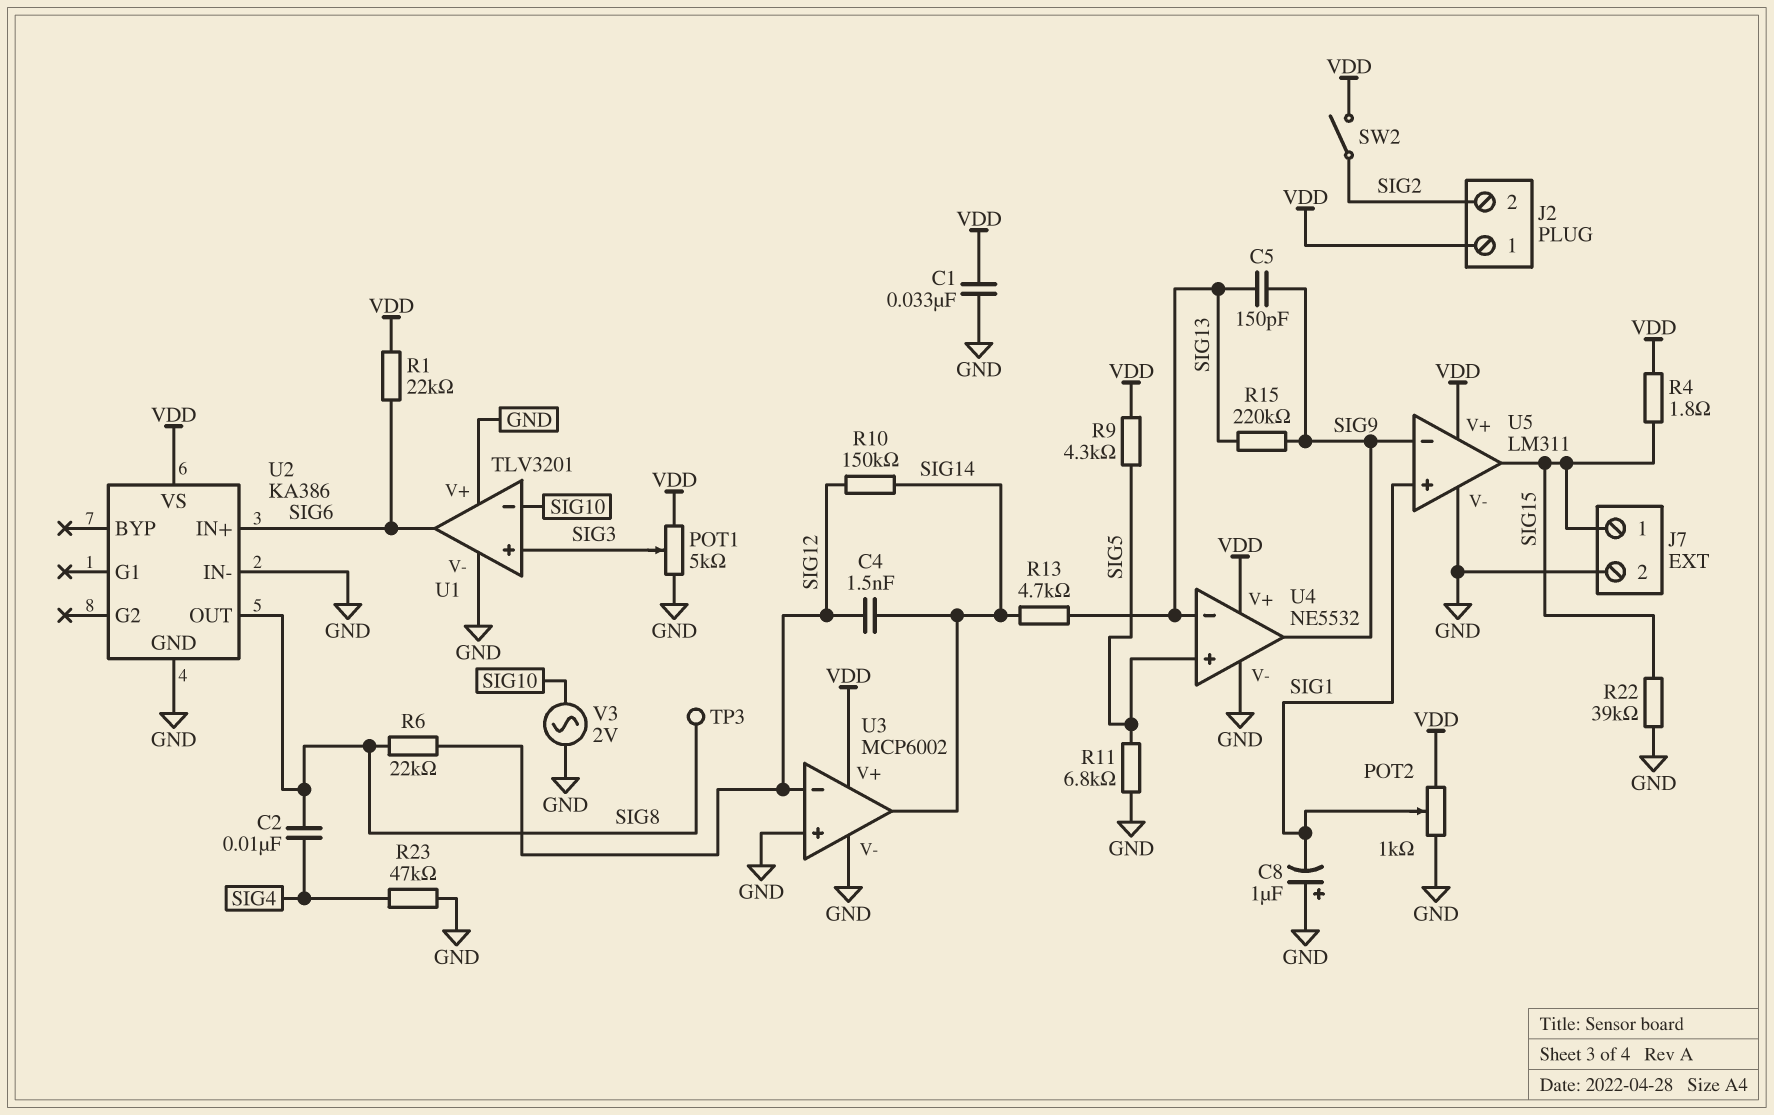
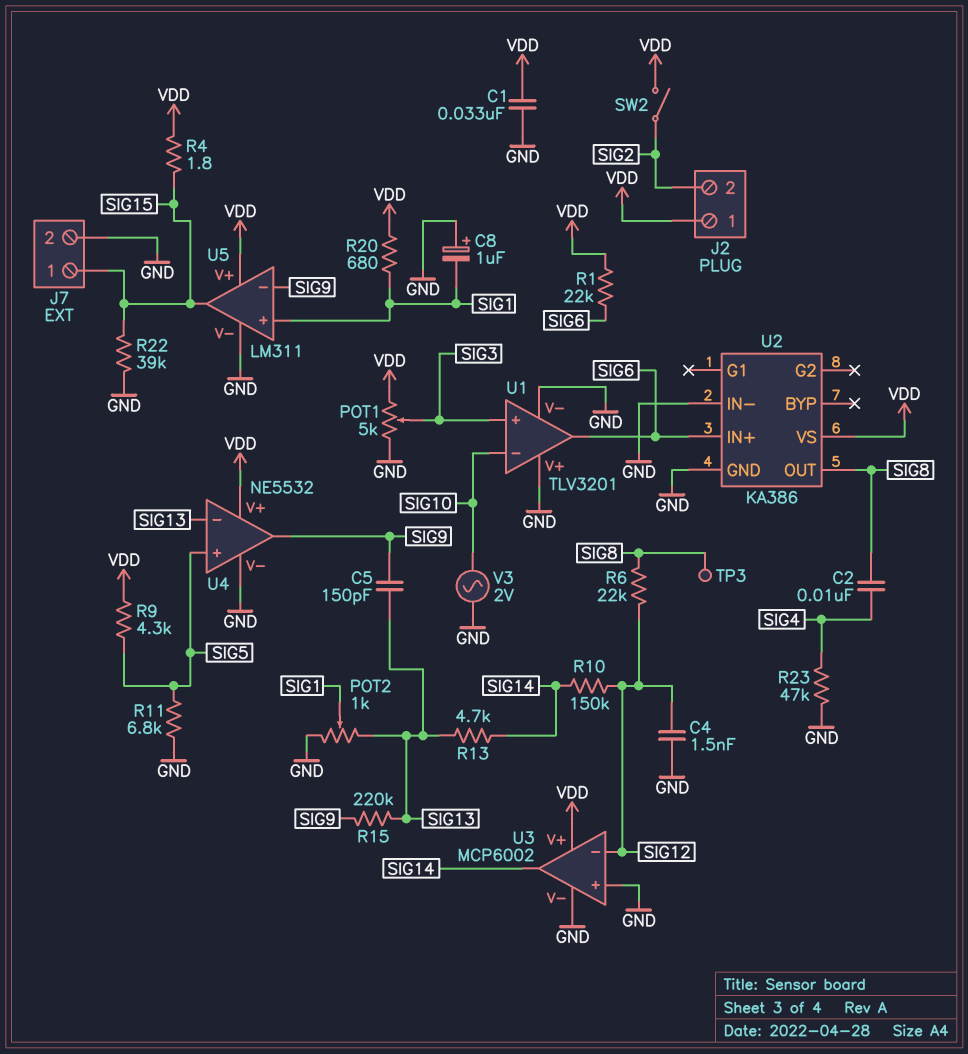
C4: 1.5nF (SIG12, SIG14) -> 1.5nF (GND, SIG12)
POT2: 1k (GND, VDD, wiper SIG1) -> 1k (GND, SIG13, wiper SIG1)
R20: none -> 680 (SIG1, VDD)

